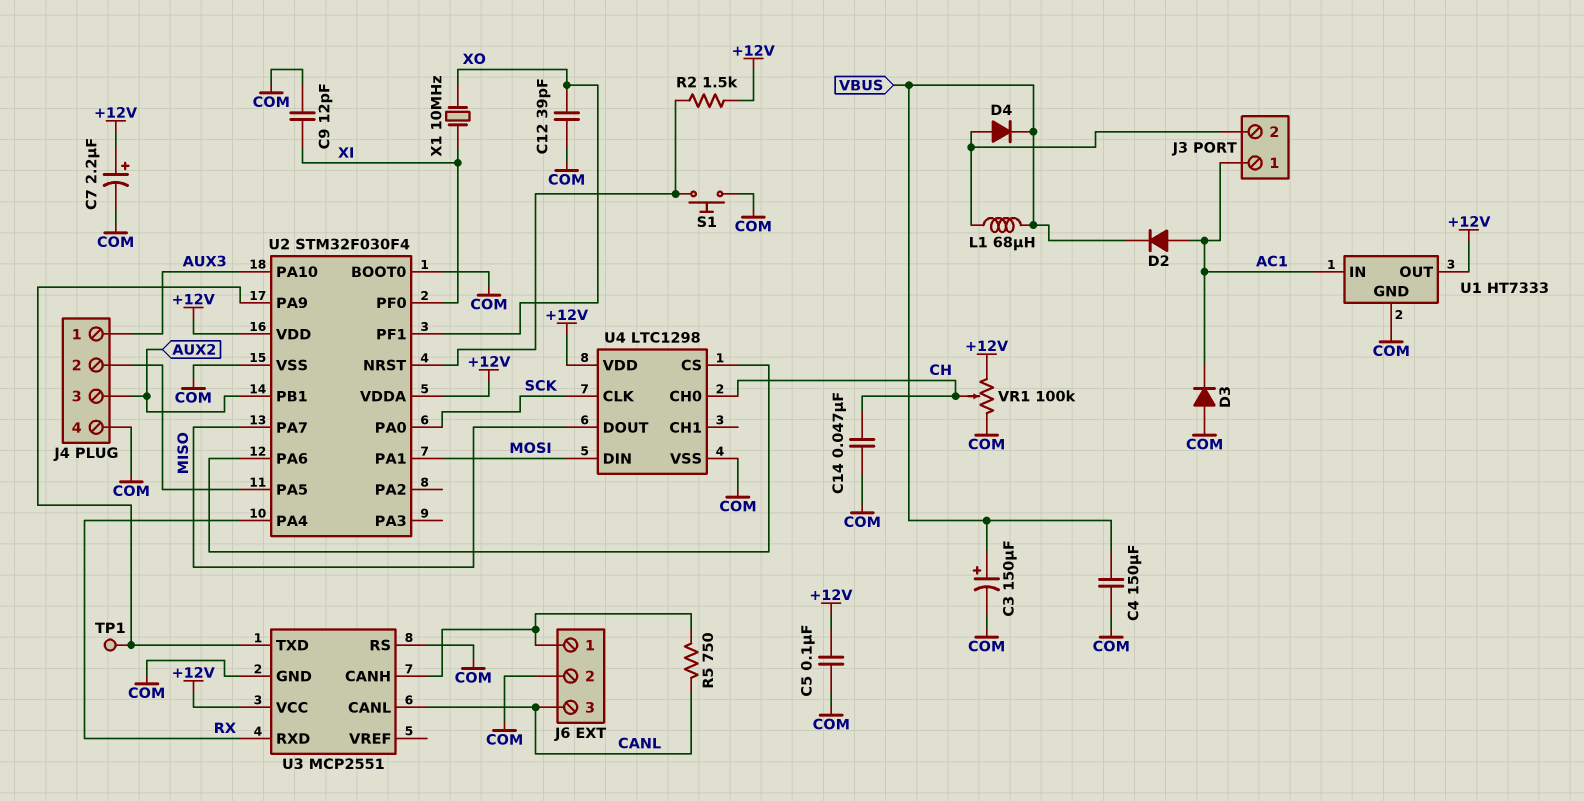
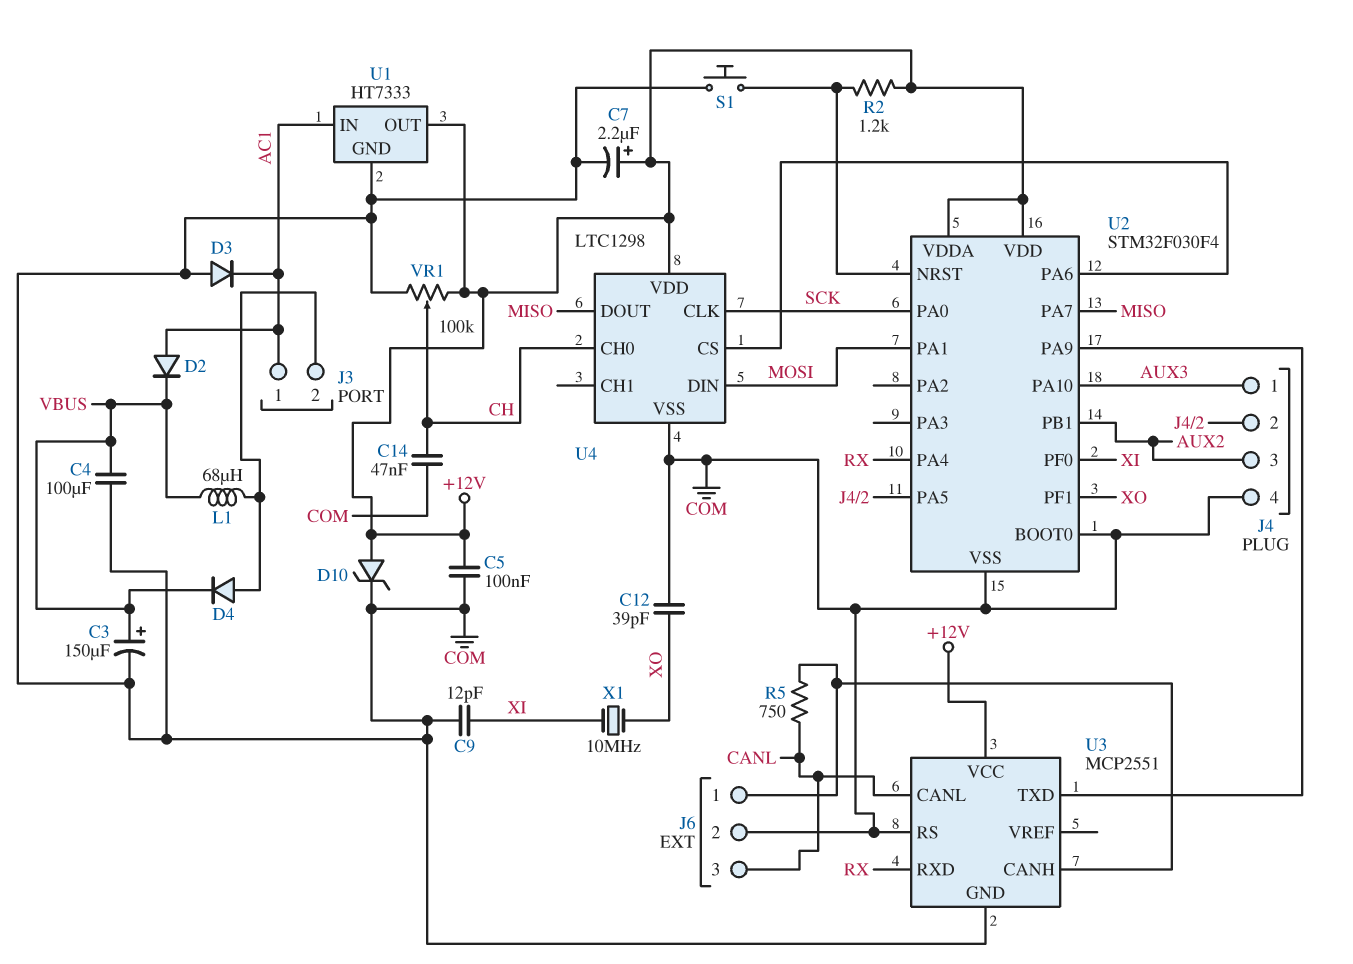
C4: 150uF (COM, VBUS) -> 100uF (COM, VBUS)
D10: none -> zener (A +12V, K COM)
R2: 1.5k (+12V, U2/NRST) -> 1.2k (+12V, U2/NRST)
TP1: test point (U2/PA9) -> none

